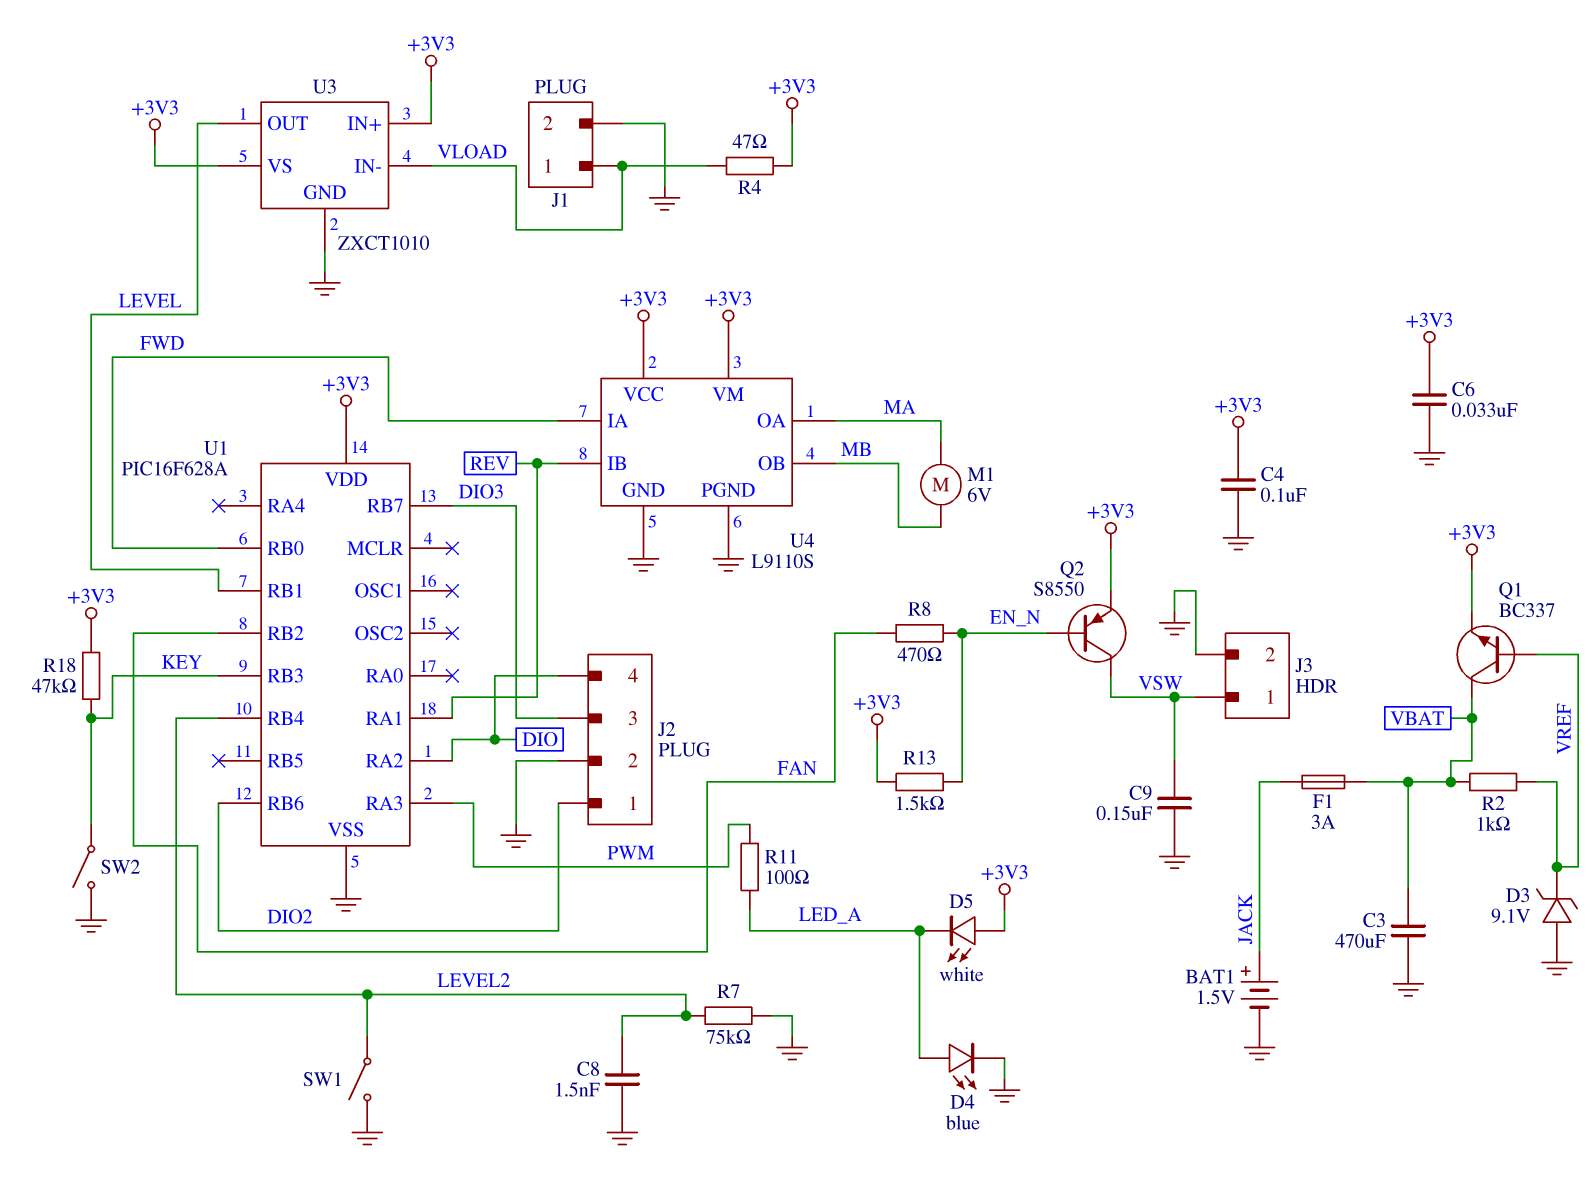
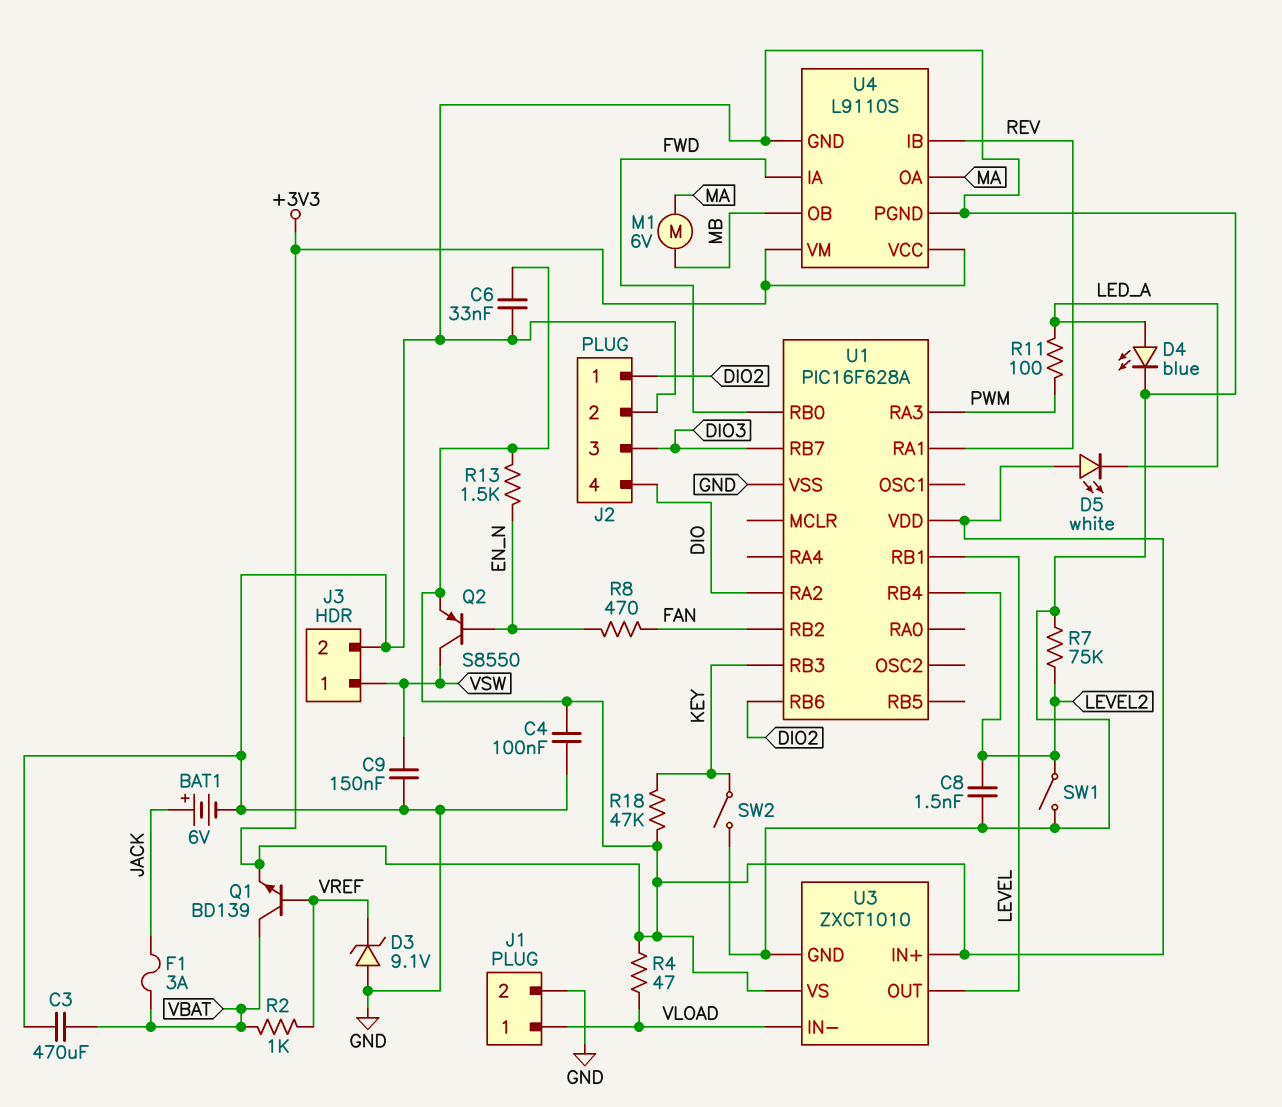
BAT1: 1.5V (plus JACK, minus GND) -> 6V (plus JACK, minus GND)
Q1: NPN BC337 (B VREF, C VBAT, E +3V3) -> NPN BD139 (B VREF, C VBAT, E +3V3)

